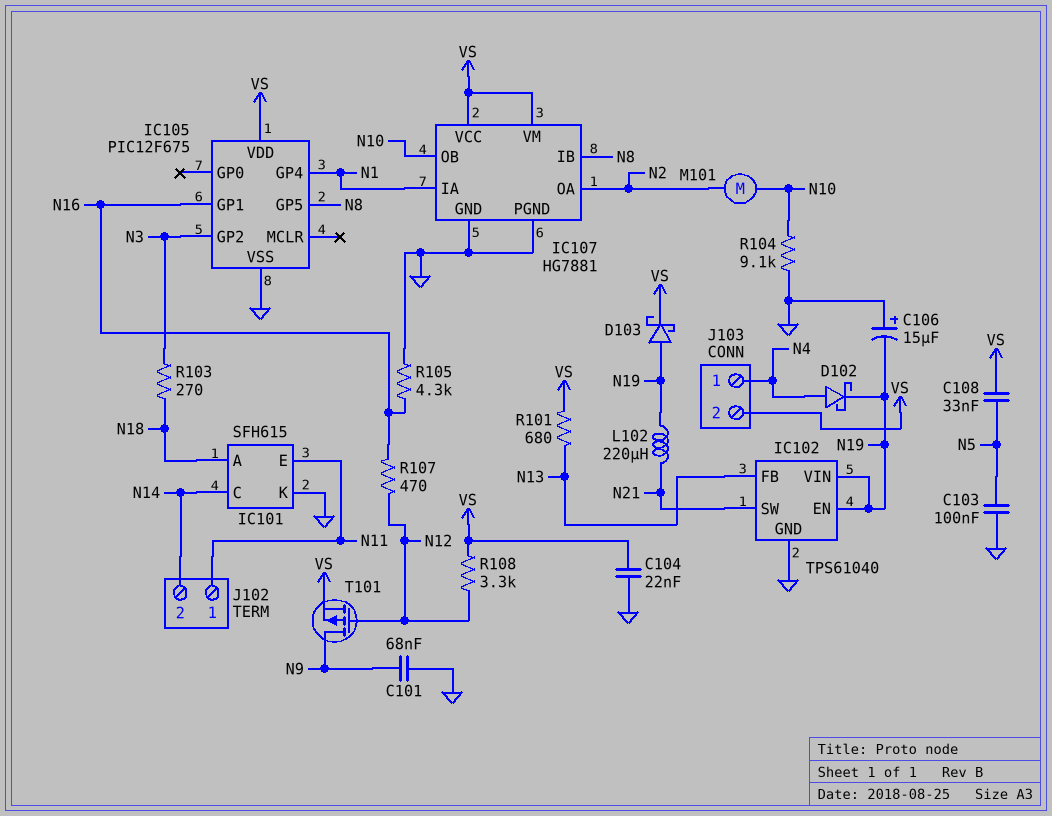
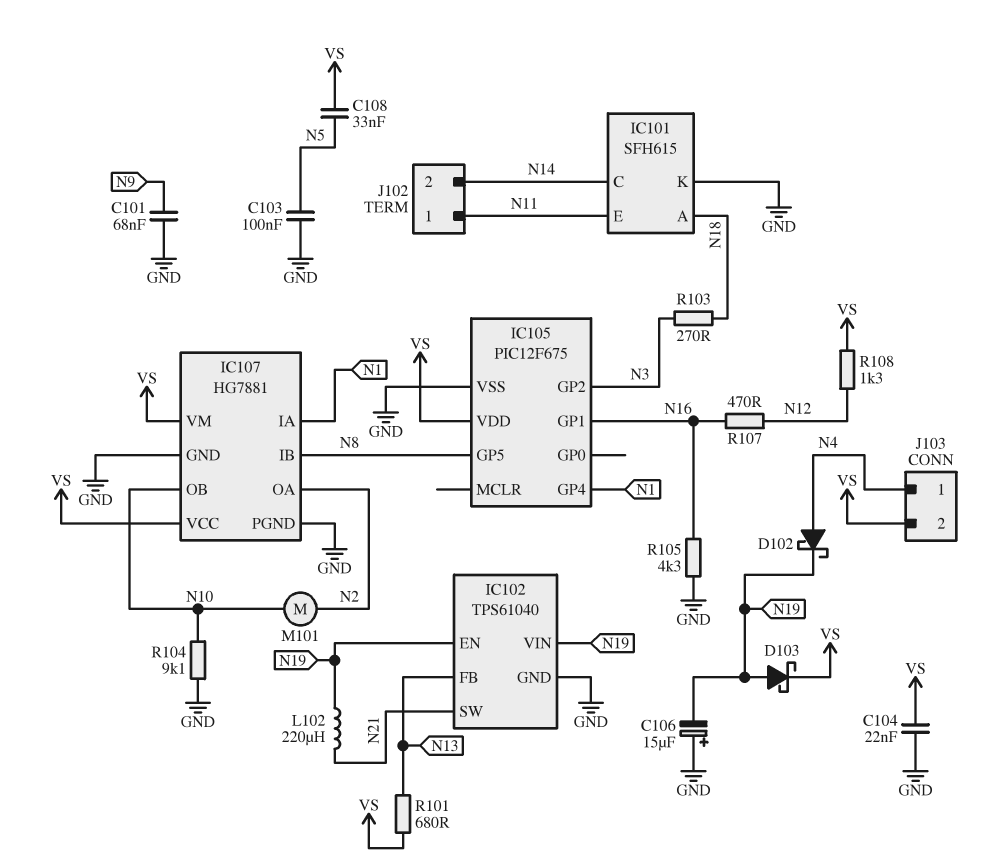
R108: 3.3k (N12, VS) -> 1.3k (N12, VS)
T101: PMOS (G N12, D N9, S VS) -> none

